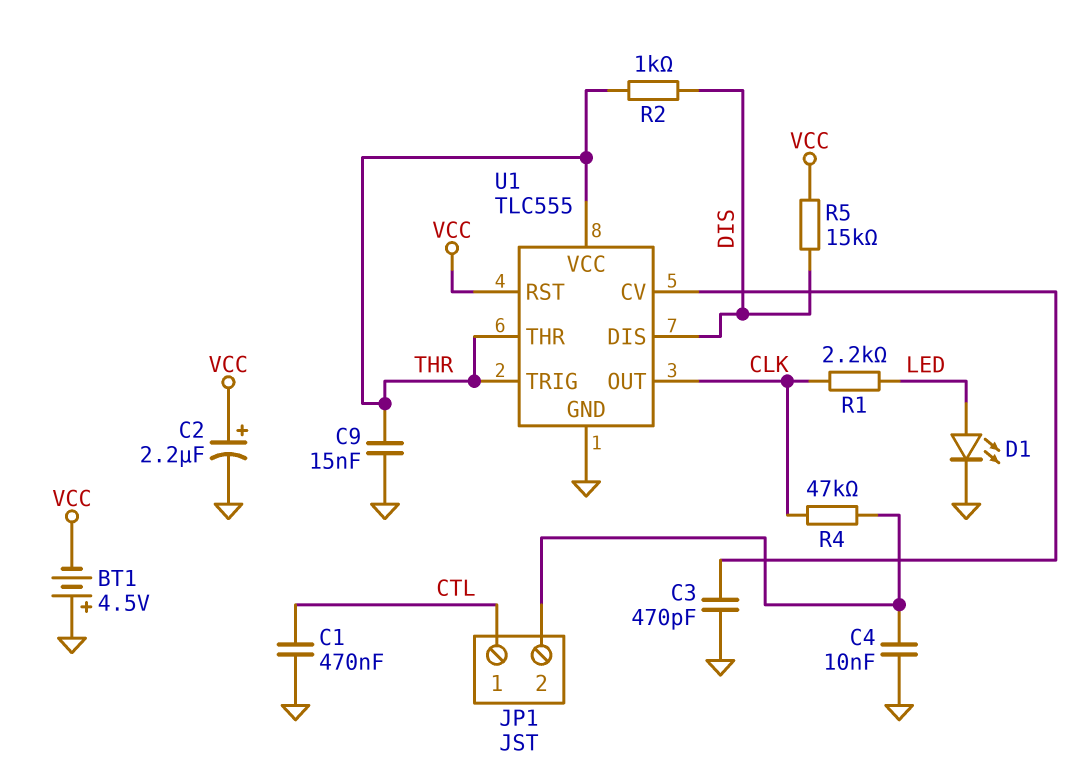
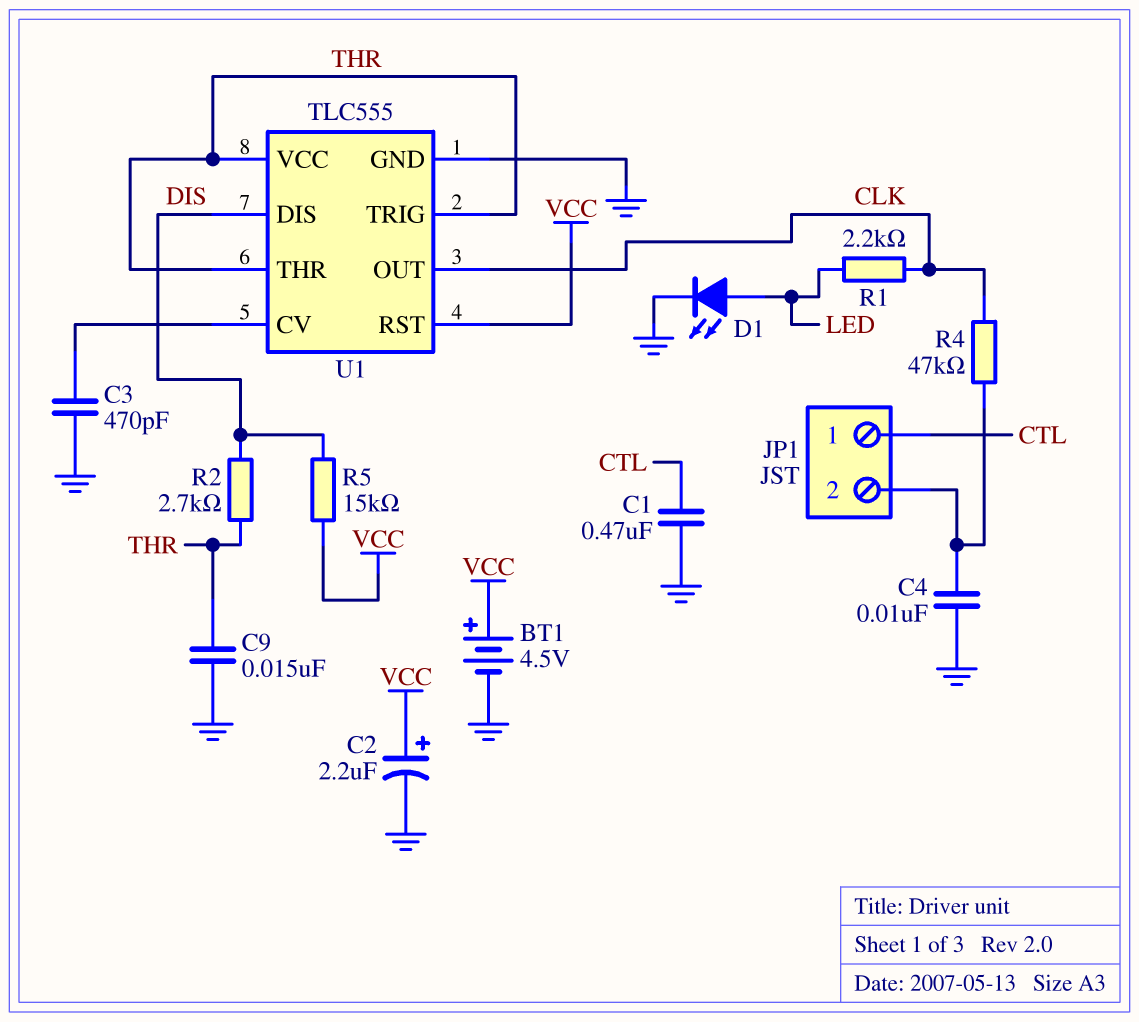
BT1: 4.5V (plus GND, minus VCC) -> 4.5V (plus VCC, minus GND)
R2: 1k (DIS, THR) -> 2.7k (DIS, THR)

